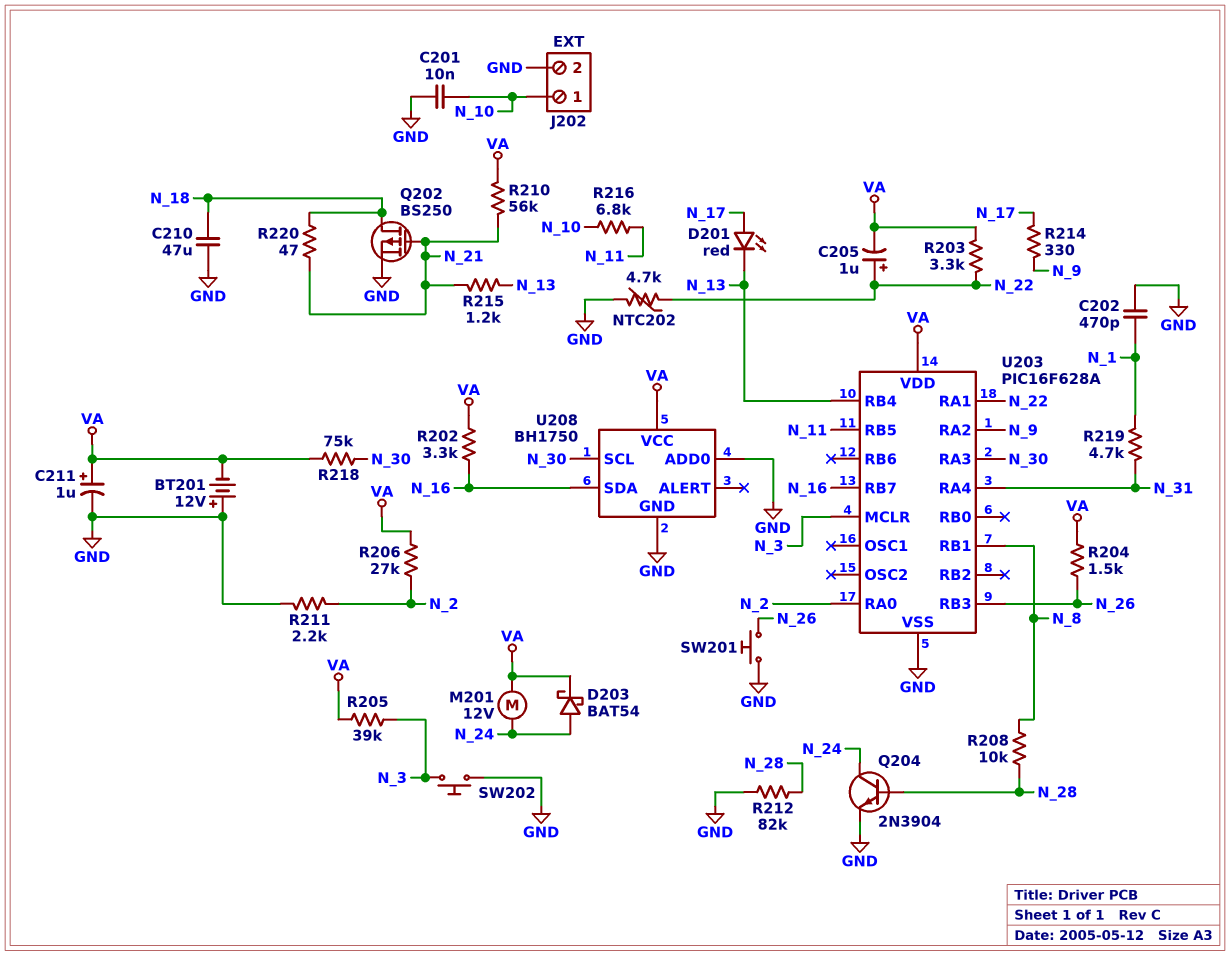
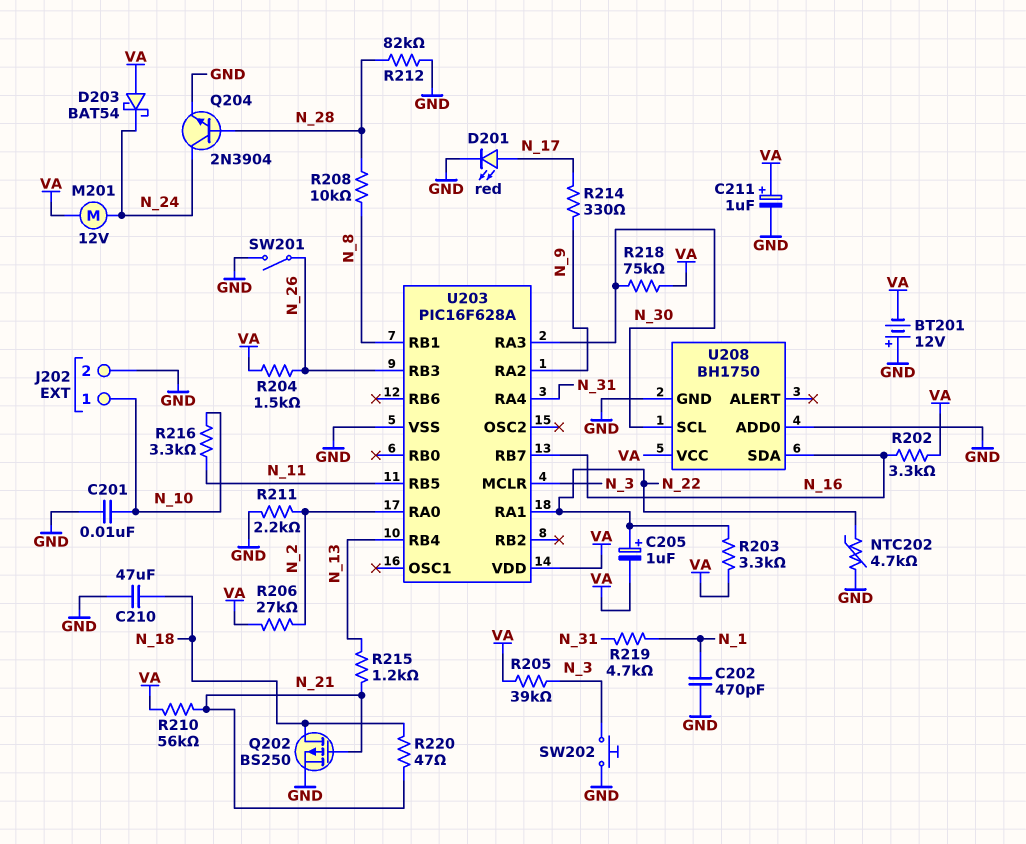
D201: LED red (A N_17, K N_13) -> LED red (A N_17, K GND)
D203: schottky BAT54 (A N_24, K VA) -> schottky BAT54 (A VA, K N_24)
R216: 6.8k (N_10, N_11) -> 3.3k (N_10, N_11)
SW201: button (GND, N_26) -> switch (GND, N_26)

